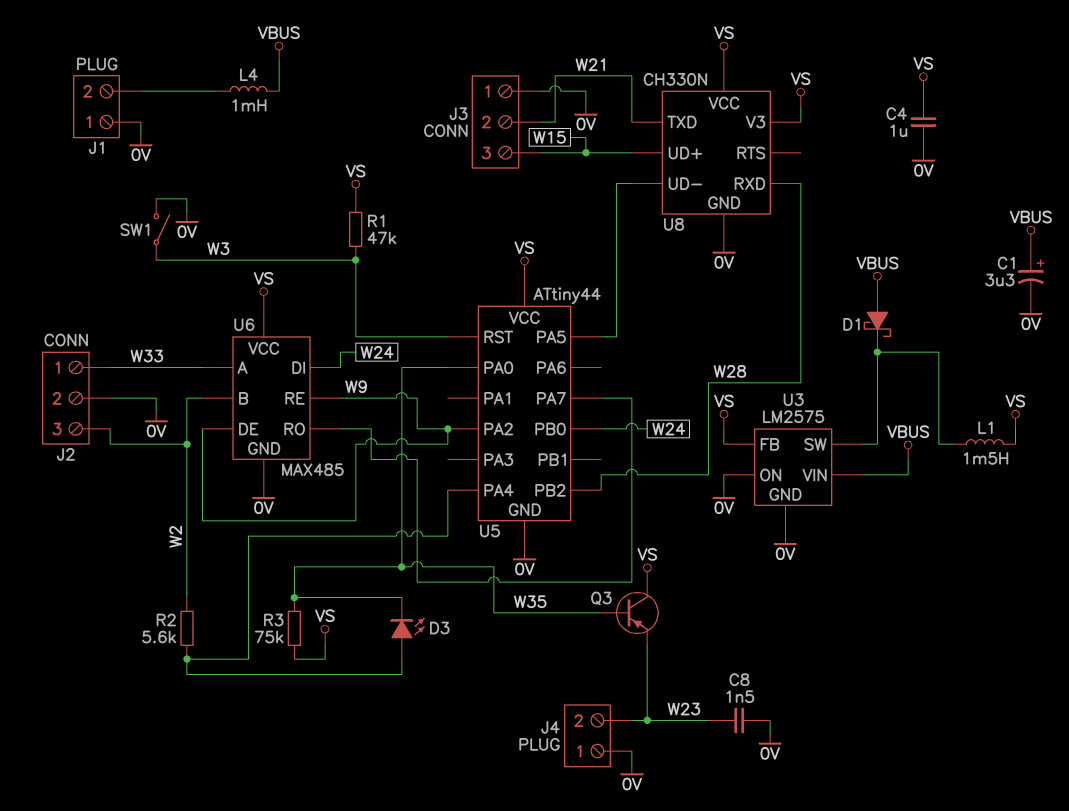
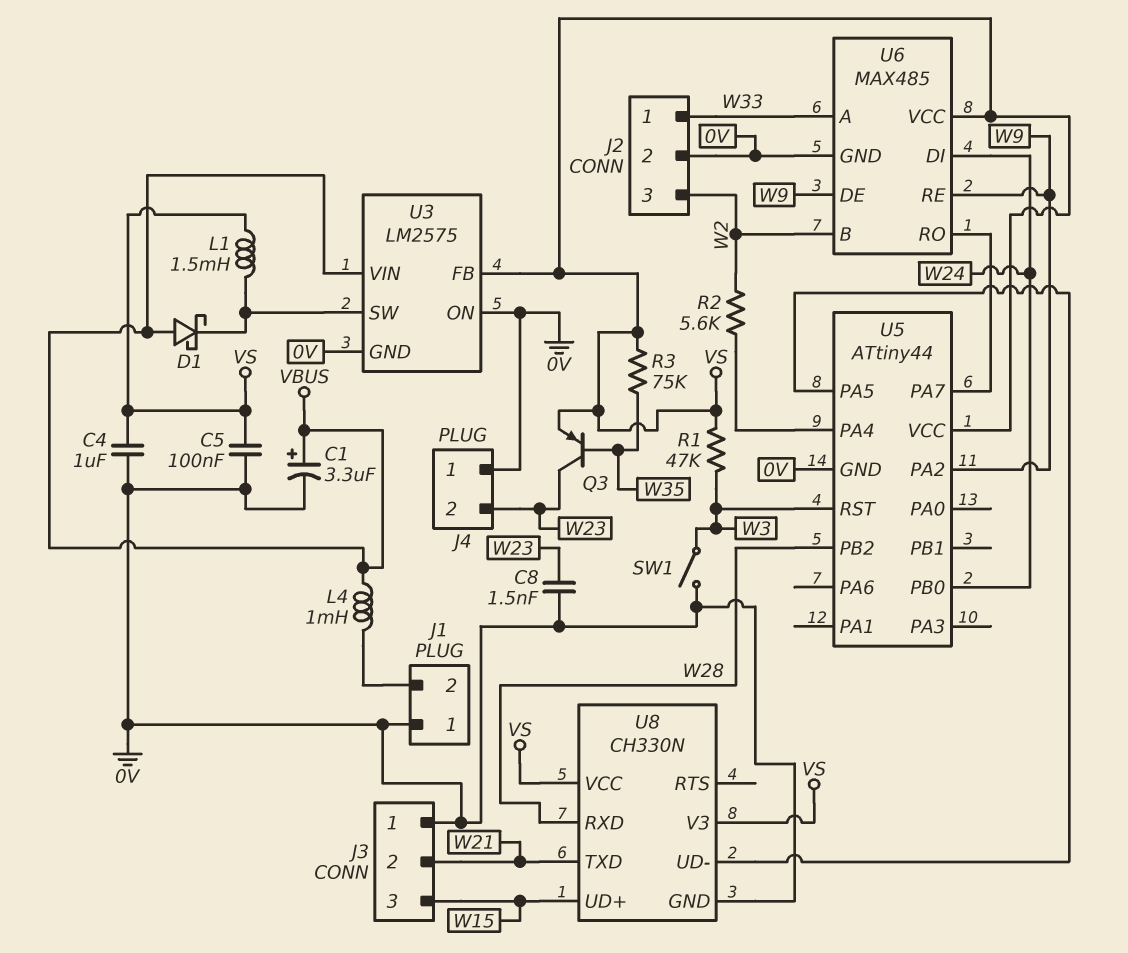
C5: none -> 100nF (0V, VS)
D3: LED (A U5/PA4, K W35) -> none
Q3: PNP (B W35, C VS, E W23) -> PNP (B W35, C W23, E VS)
U5 pin PA0: W35 -> none

